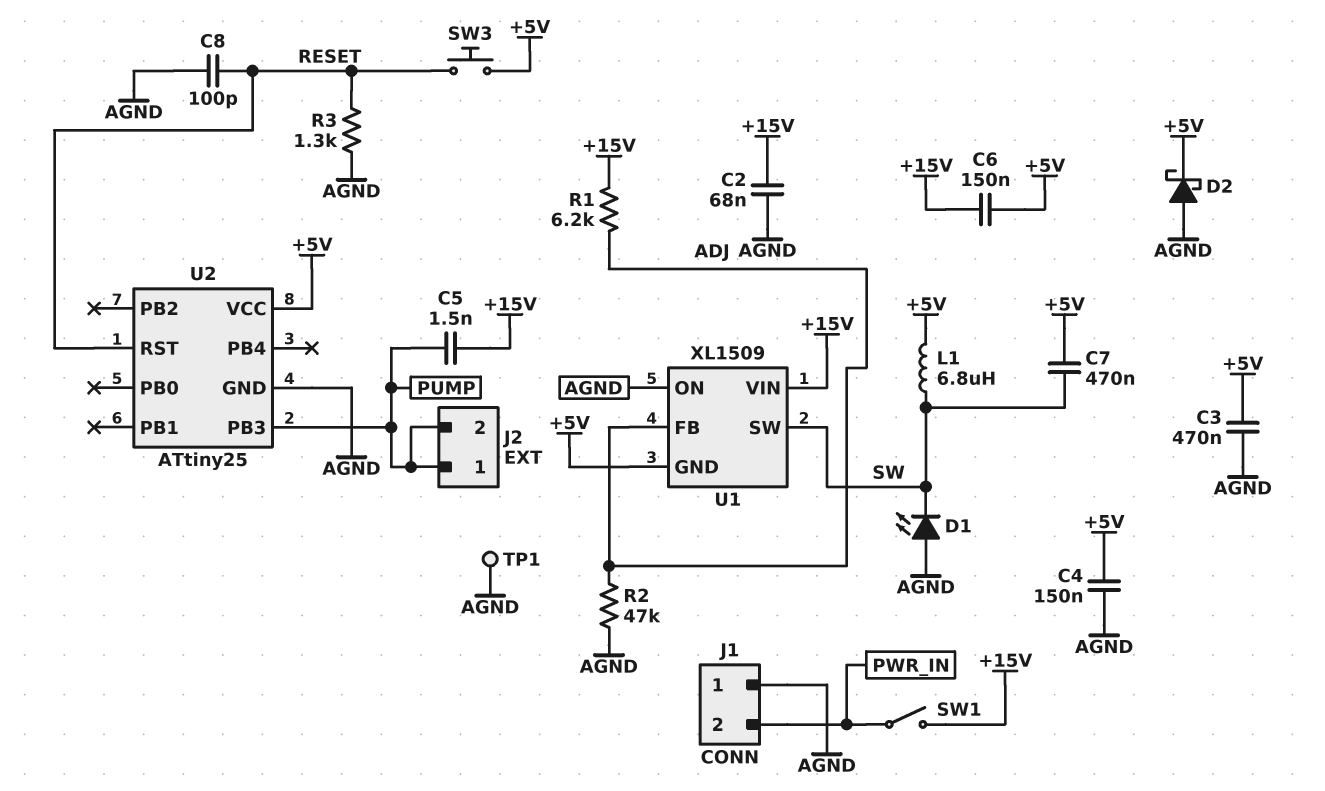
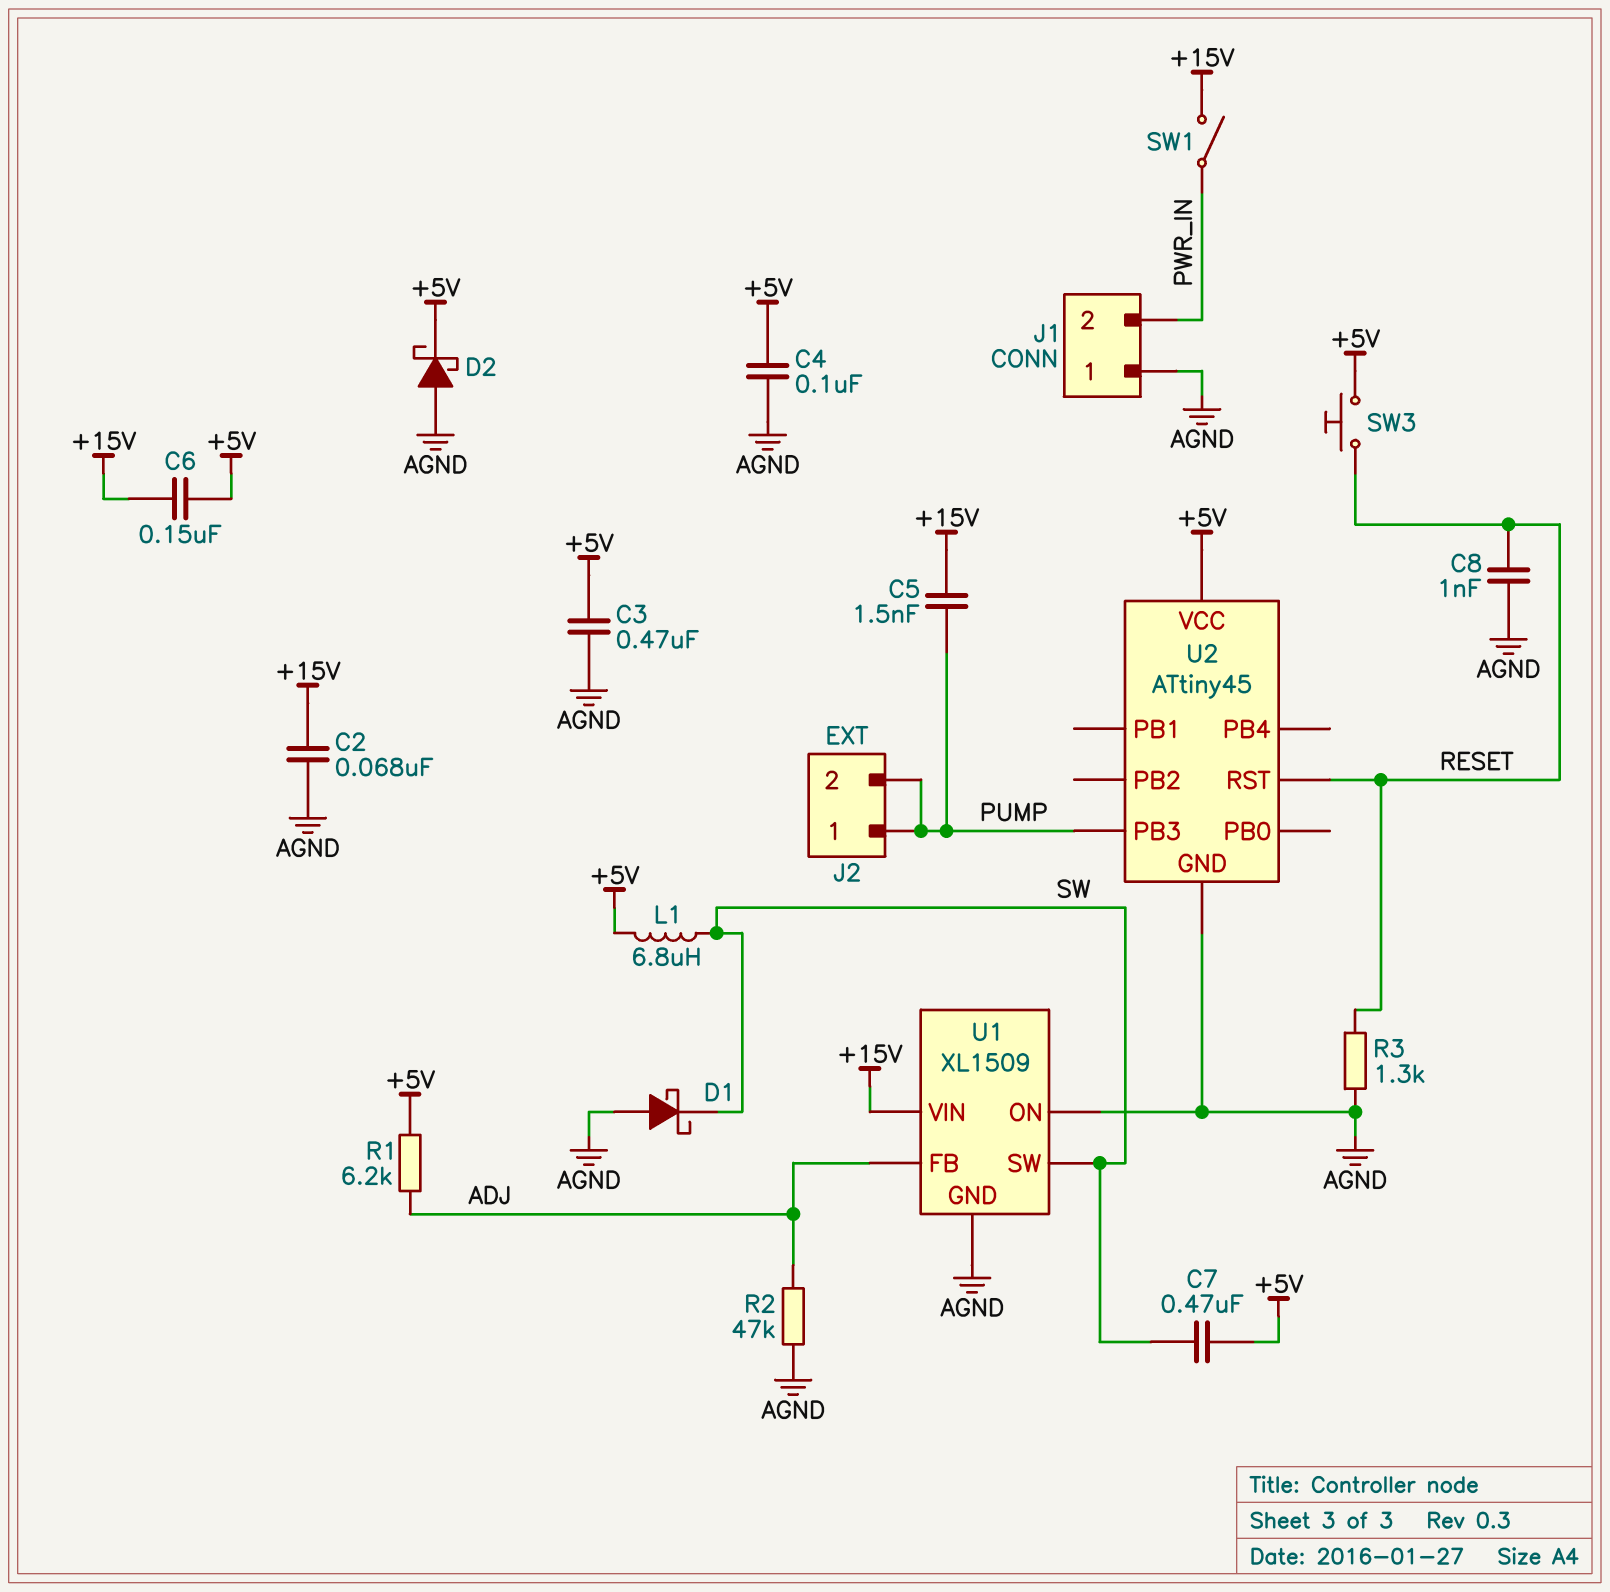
C4: 150nF (+5V, AGND) -> 100nF (+5V, AGND)
C8: 100pF (AGND, RESET) -> 1nF (AGND, RESET)
D1: LED (A AGND, K SW) -> schottky (A AGND, K SW)
R1: 6.2k (+15V, ADJ) -> 6.2k (+5V, ADJ)
TP1: test point (AGND) -> none
U1 pin GND: +5V -> AGND
U2: ATtiny25 -> ATtiny45

